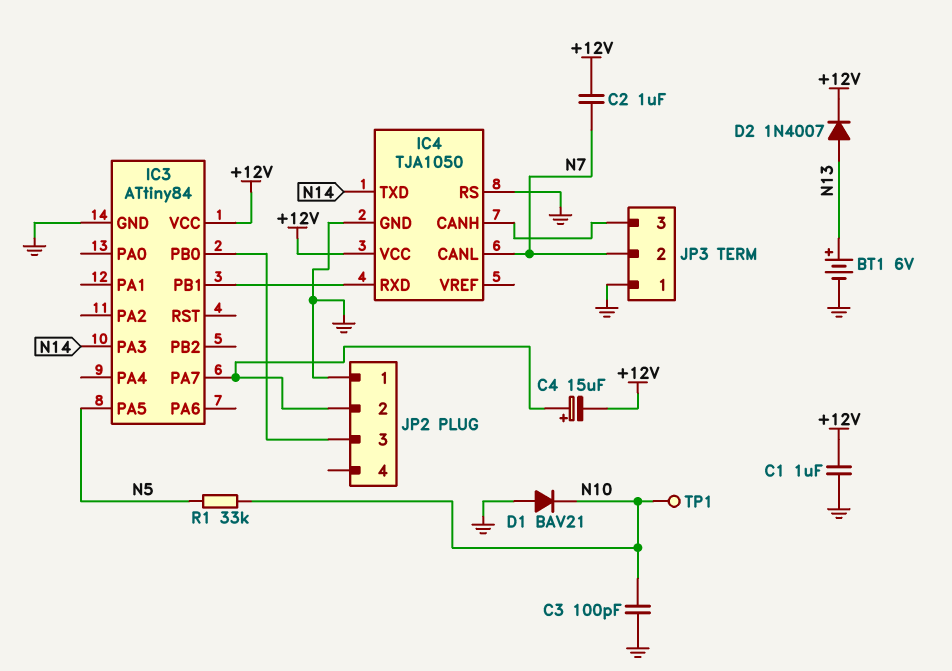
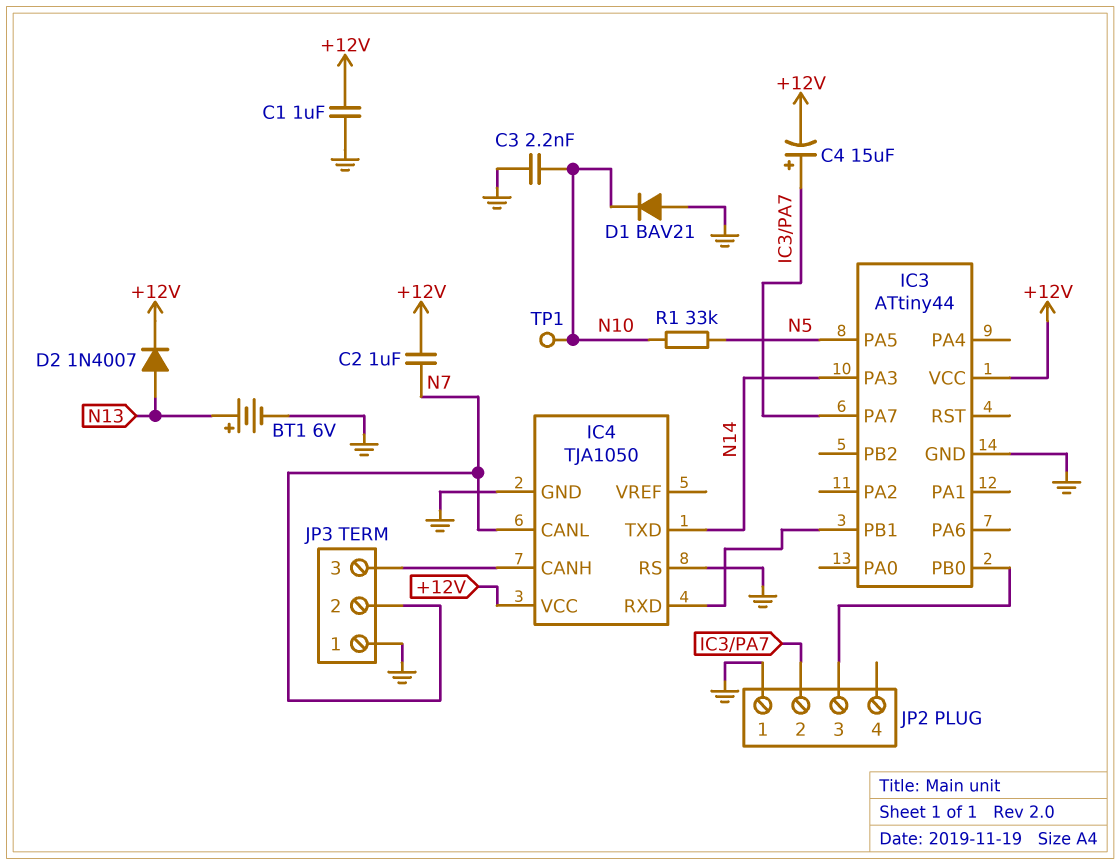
C3: 100pF (GND, N10) -> 2.2nF (GND, N10)
IC3: ATtiny84 -> ATtiny44

